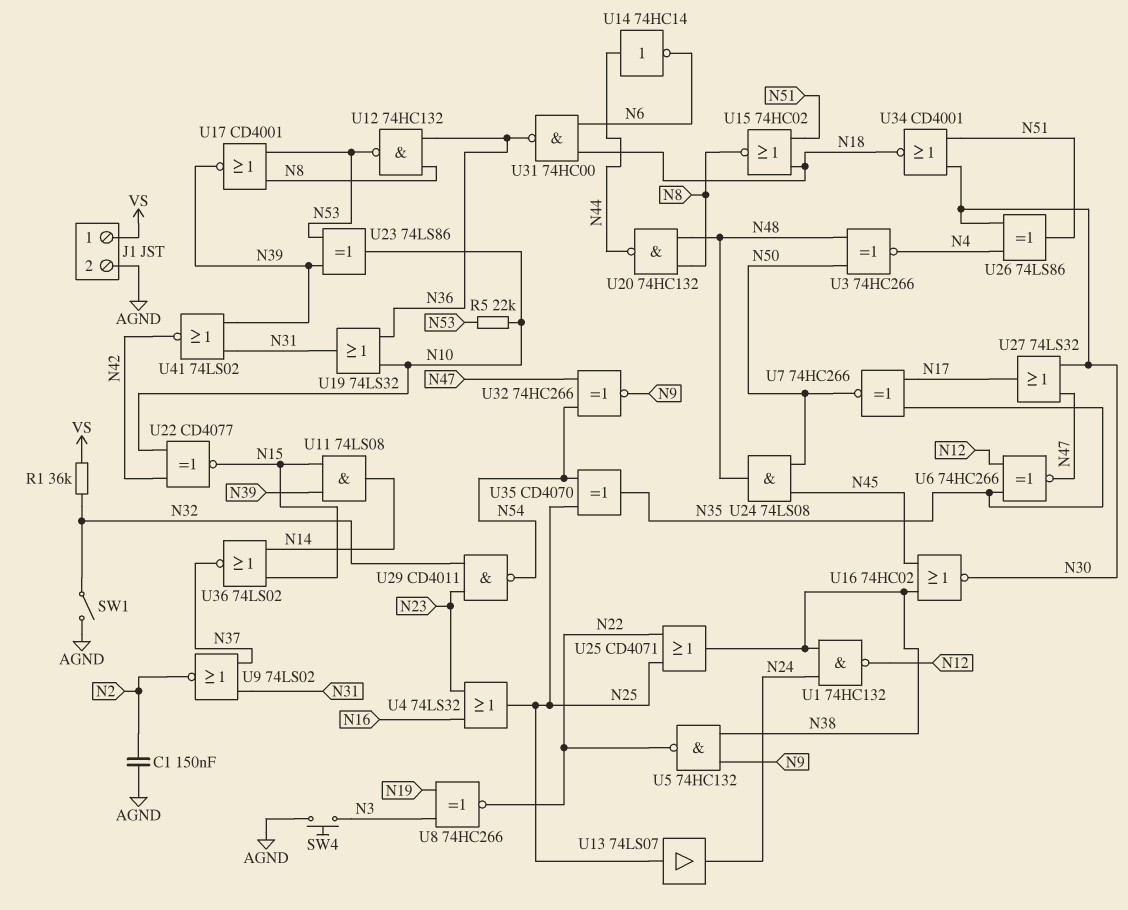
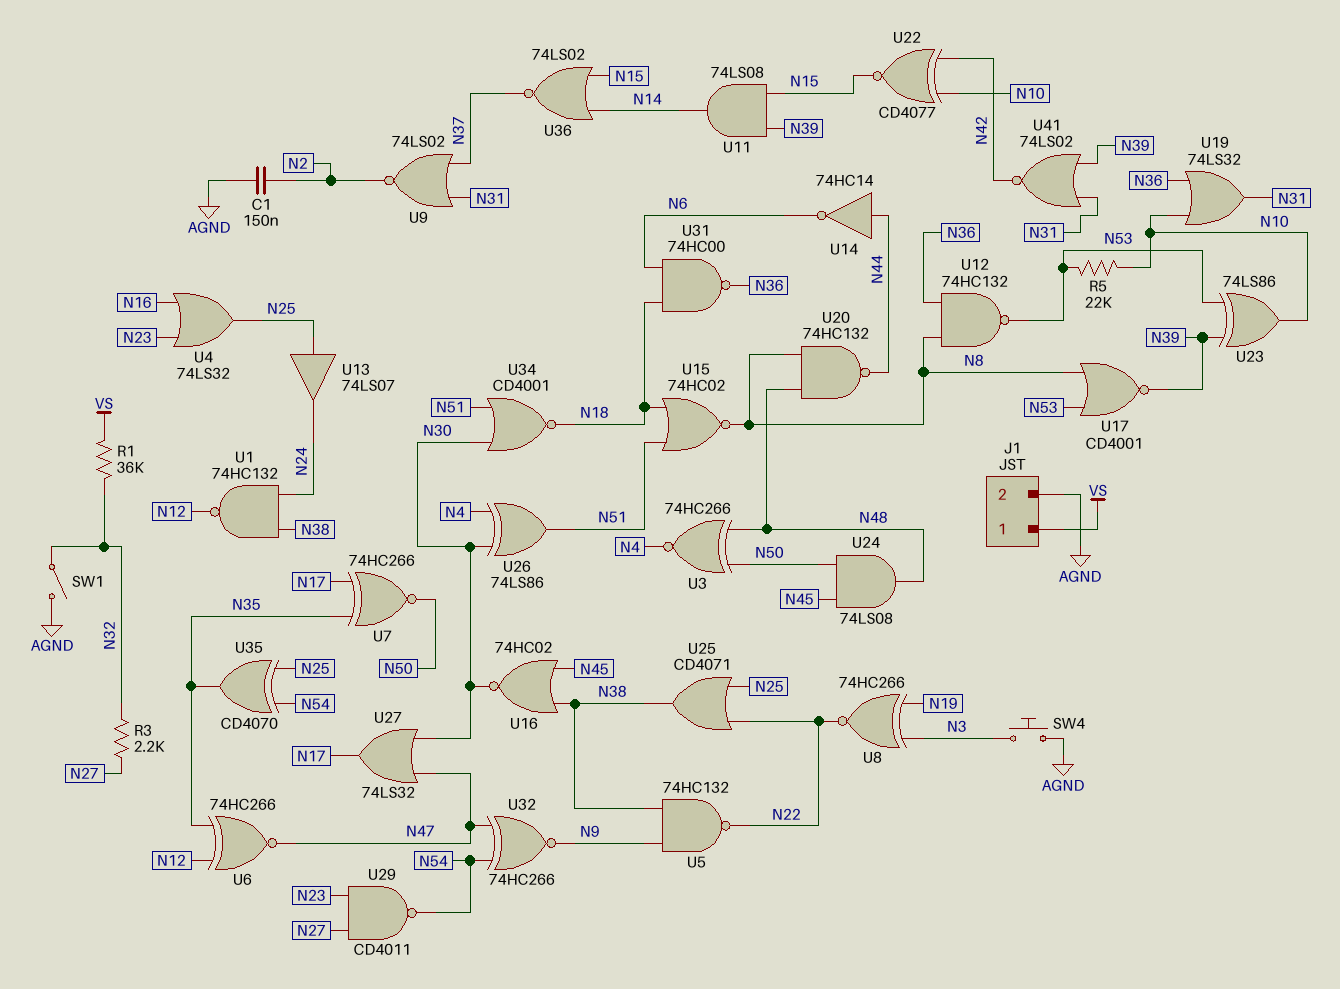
R3: none -> 2.2k (N27, N32)
U29: NAND CD4011 (in N23, in N32, out N54) -> NAND CD4011 (in N23, in N27, out N54)

